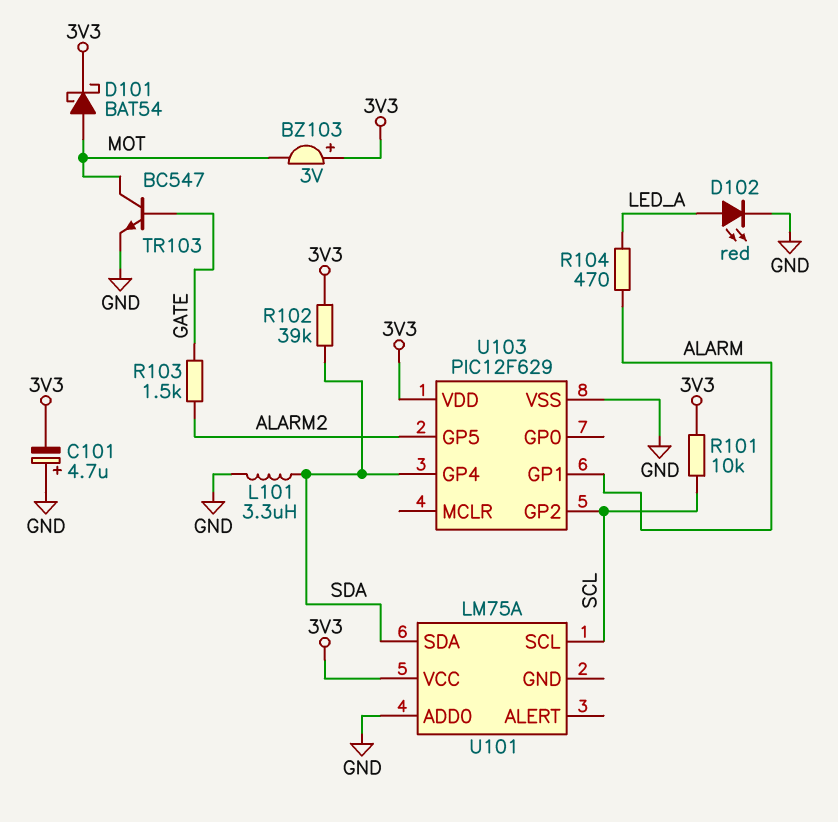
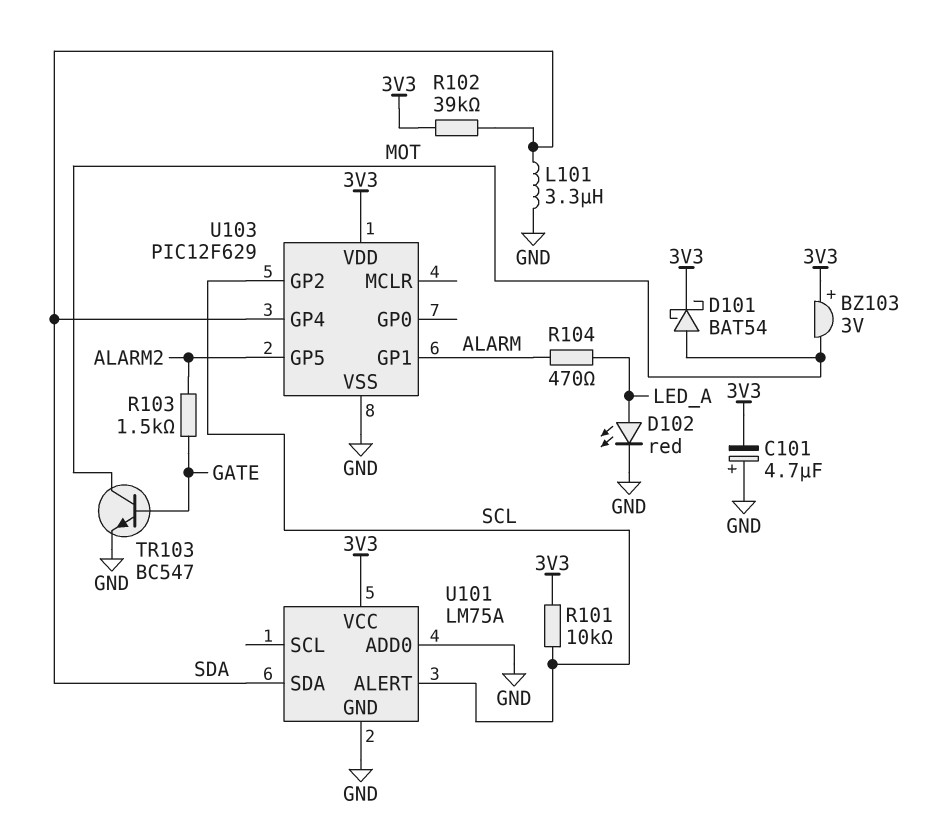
U101 pin ALERT: none -> SCL
U101 pin GND: none -> GND
U101 pin SCL: SCL -> none

